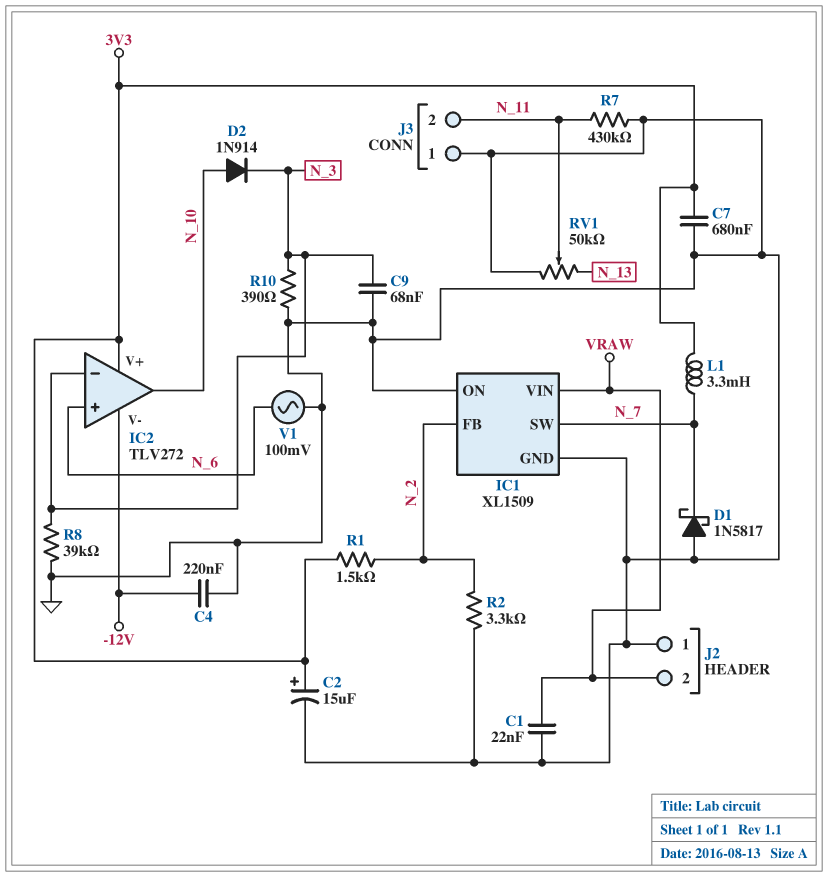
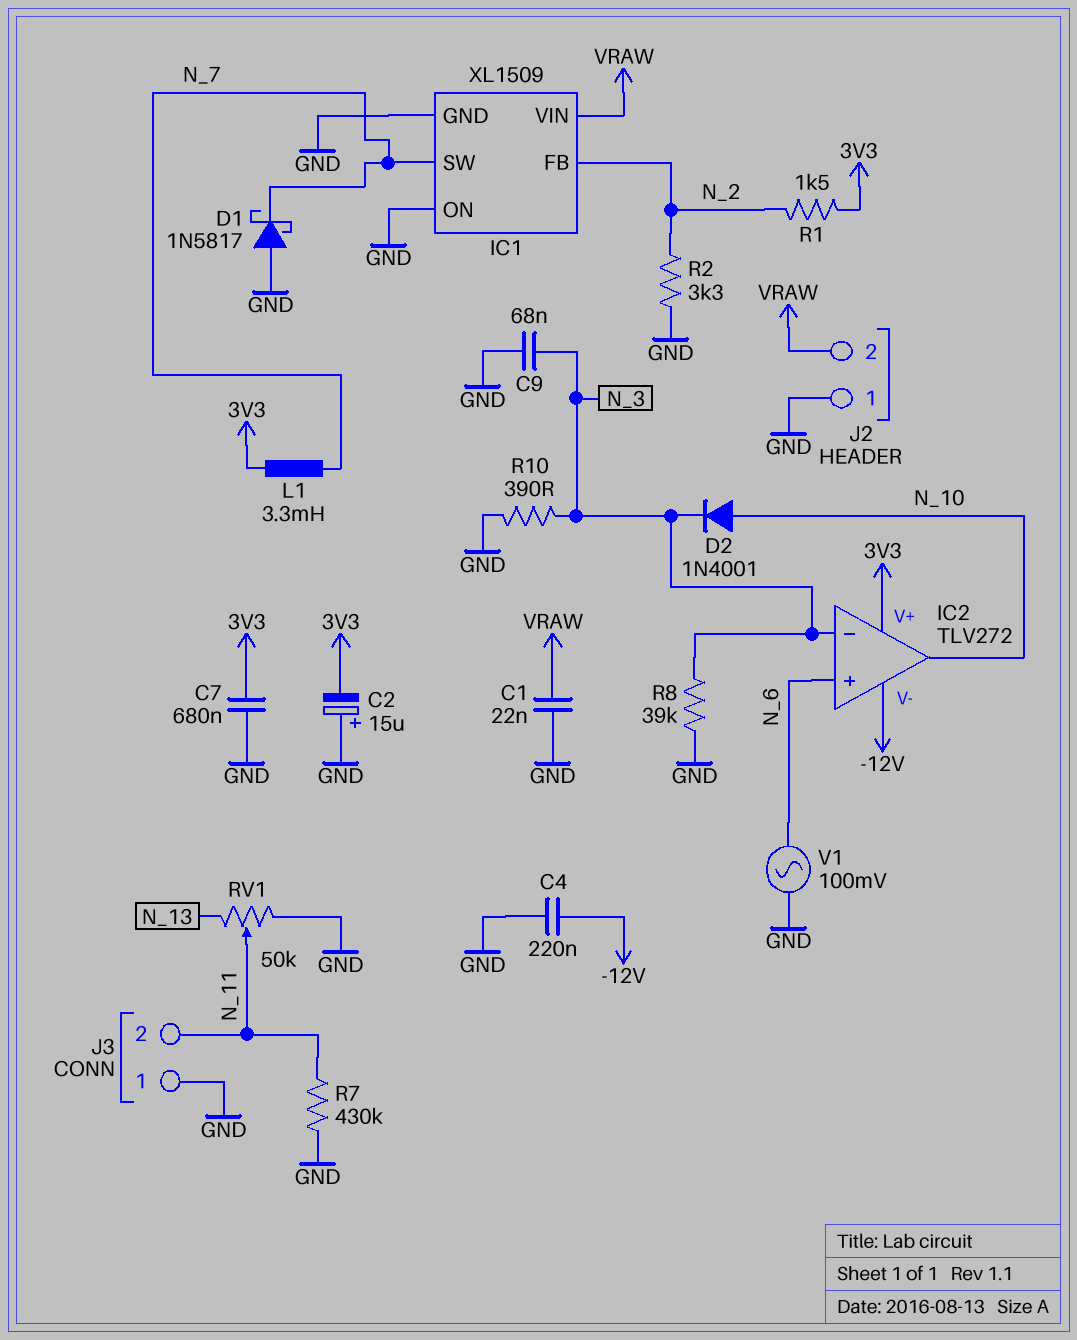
C2: 15uF (plus 3V3, minus GND) -> 15uF (plus GND, minus 3V3)
D2: diode 1N914 (A N_10, K N_3) -> diode 1N4001 (A N_10, K N_3)

